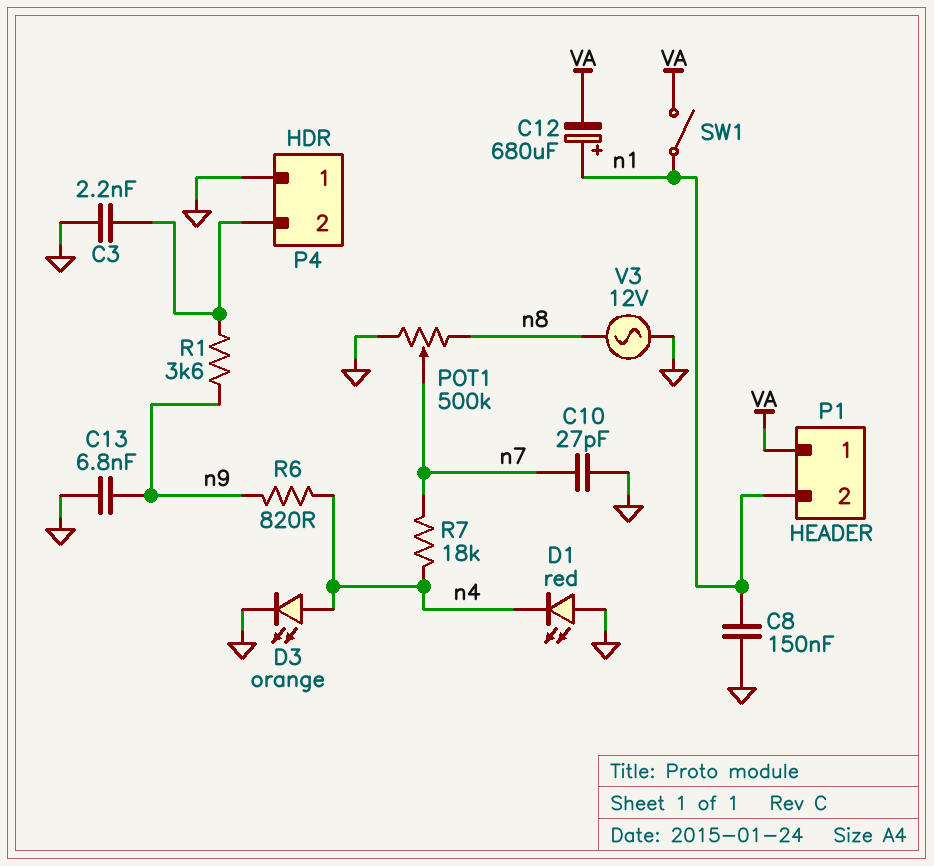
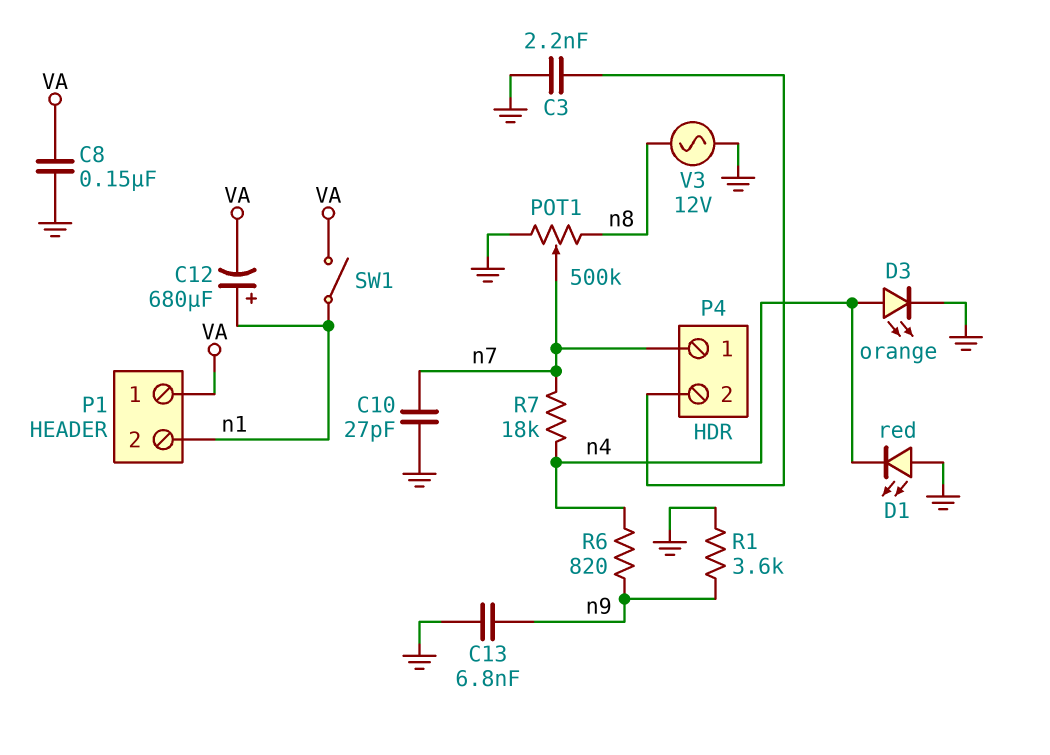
C8: 150nF (GND, n1) -> 150nF (GND, VA)
P4 pin 1: GND -> n7
R1: 3.6k (P4/2, n9) -> 3.6k (GND, n9)

